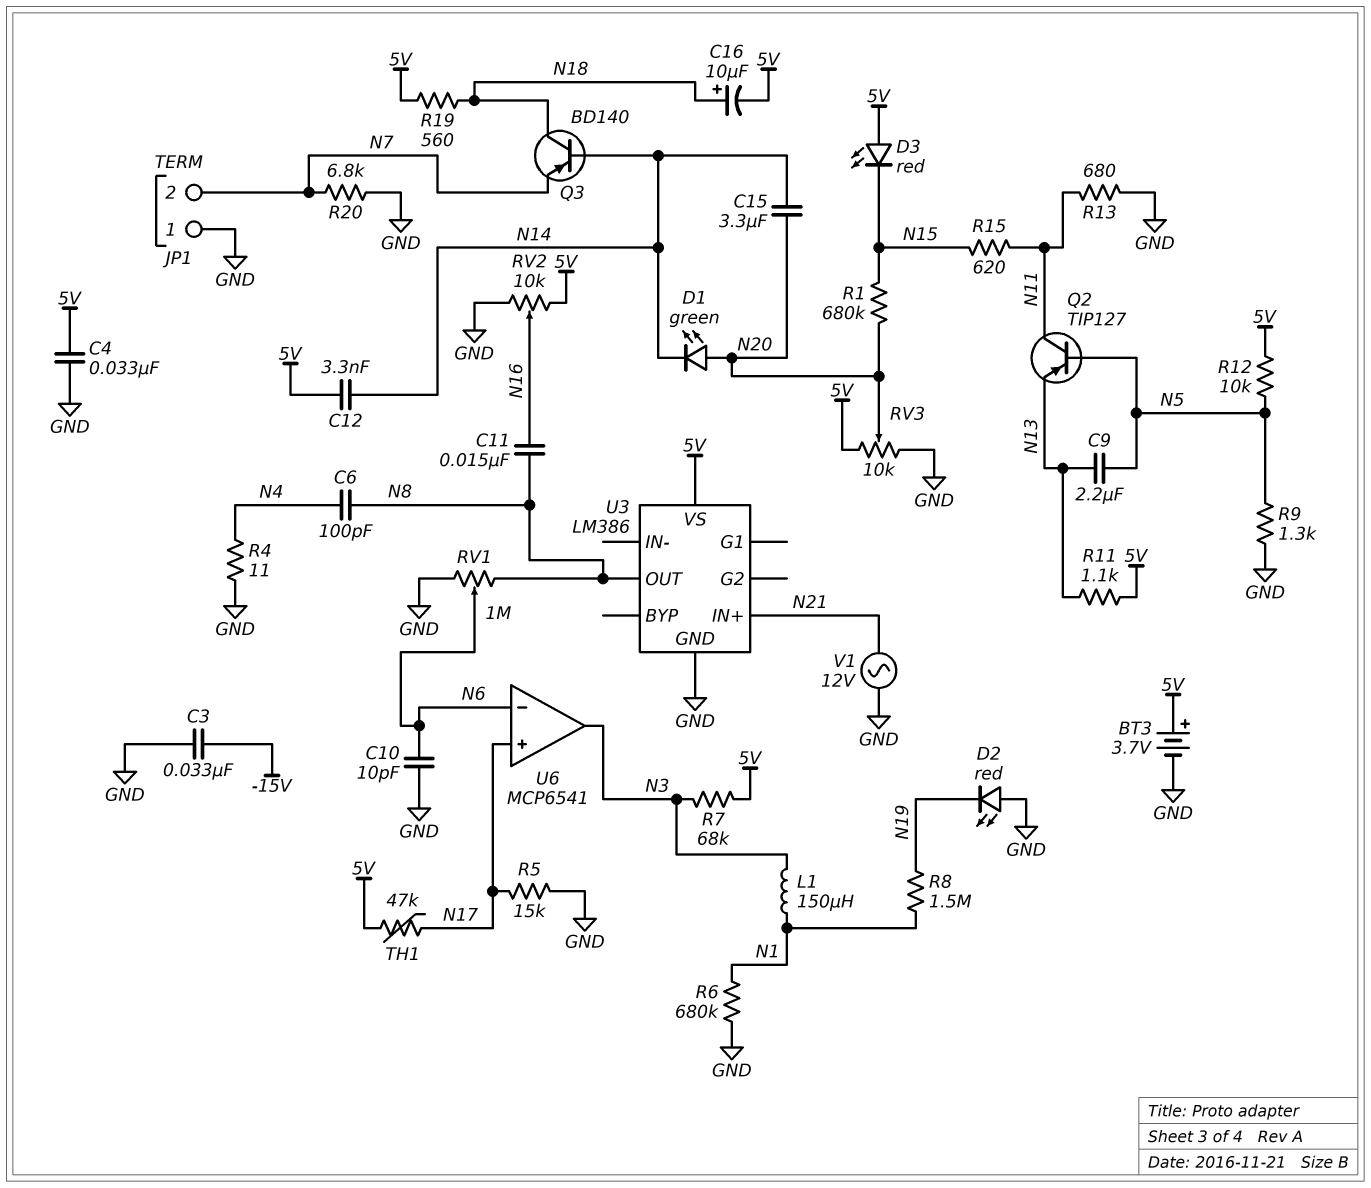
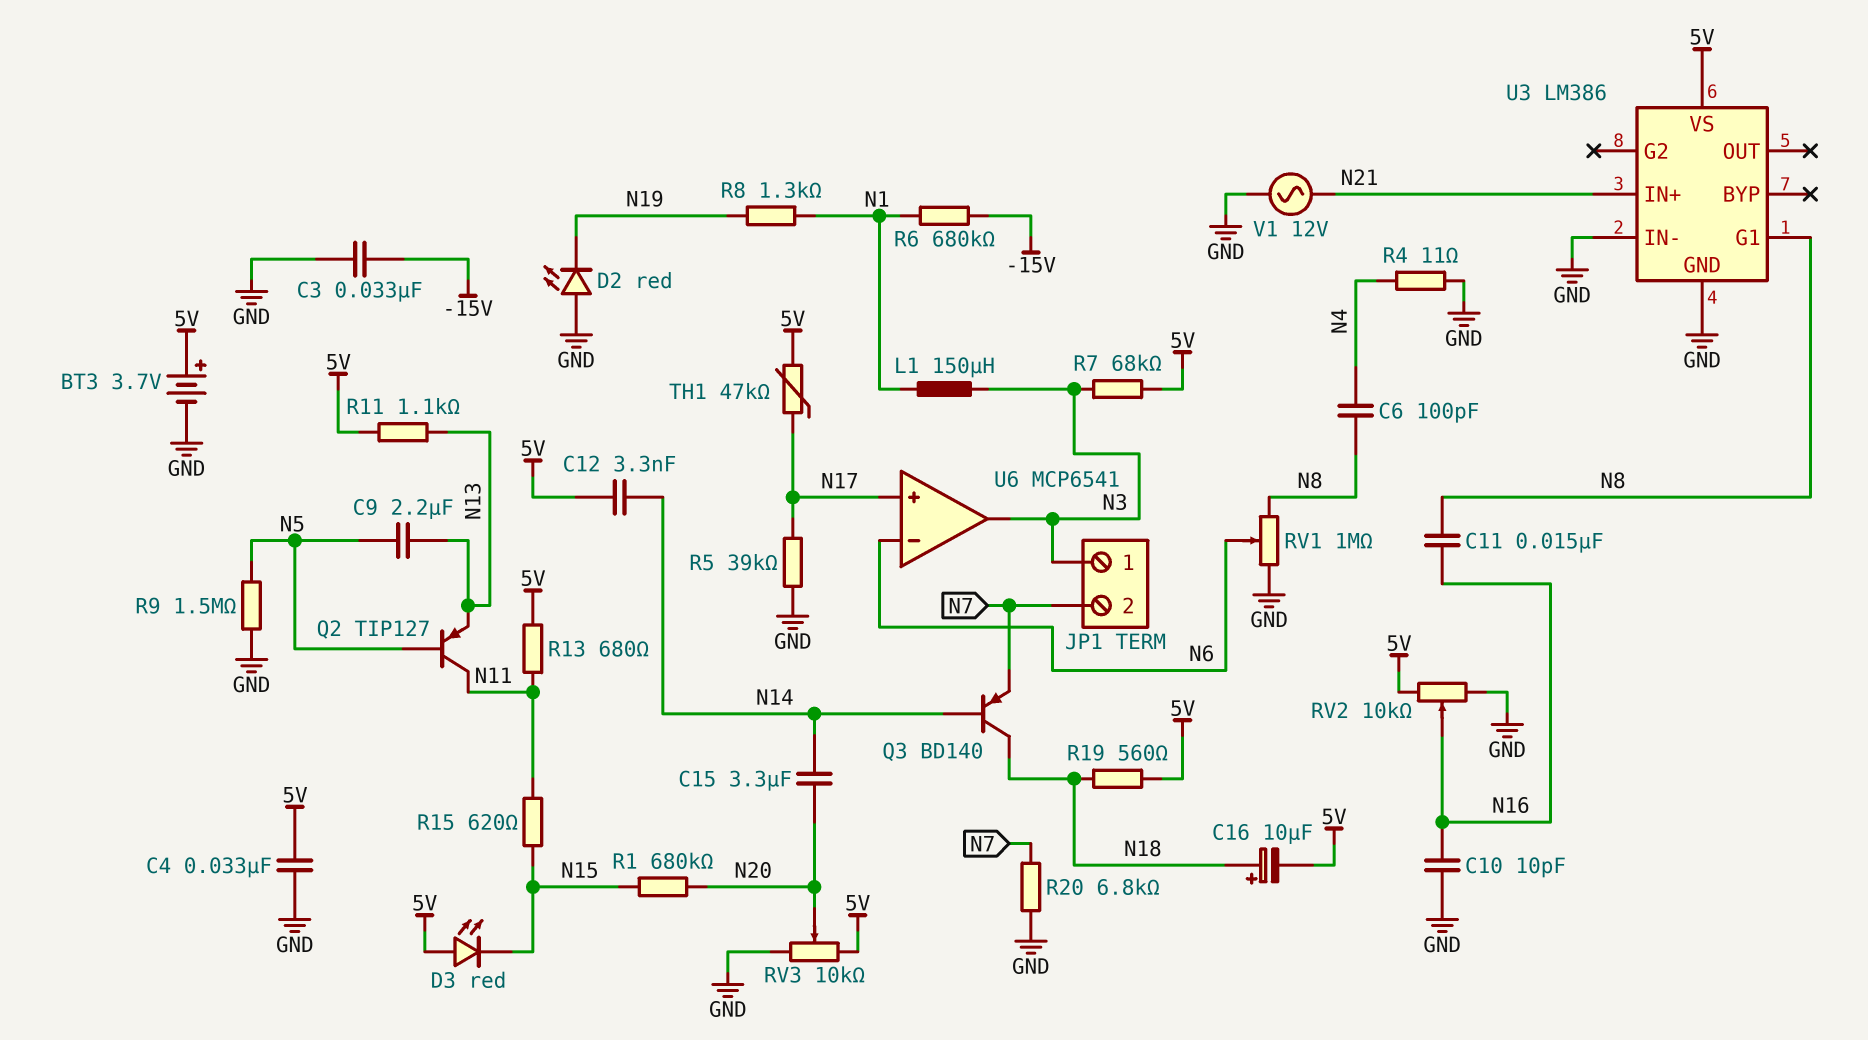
C10: 10pF (GND, N6) -> 10pF (GND, N16)
D1: LED green (A N20, K N14) -> none
JP1 pin 1: GND -> N3
R5: 15k (GND, N17) -> 39k (GND, N17)
R6: 680k (GND, N1) -> 680k (-15V, N1)
R8: 1.5M (N1, N19) -> 1.3k (N1, N19)
R9: 1.3k (GND, N5) -> 1.5M (GND, N5)
R12: 10k (5V, N5) -> none
R13: 680 (GND, N11) -> 680 (5V, N11)
U3 pin G1: none -> N8
U3 pin IN-: none -> GND
U3 pin OUT: N8 -> none

